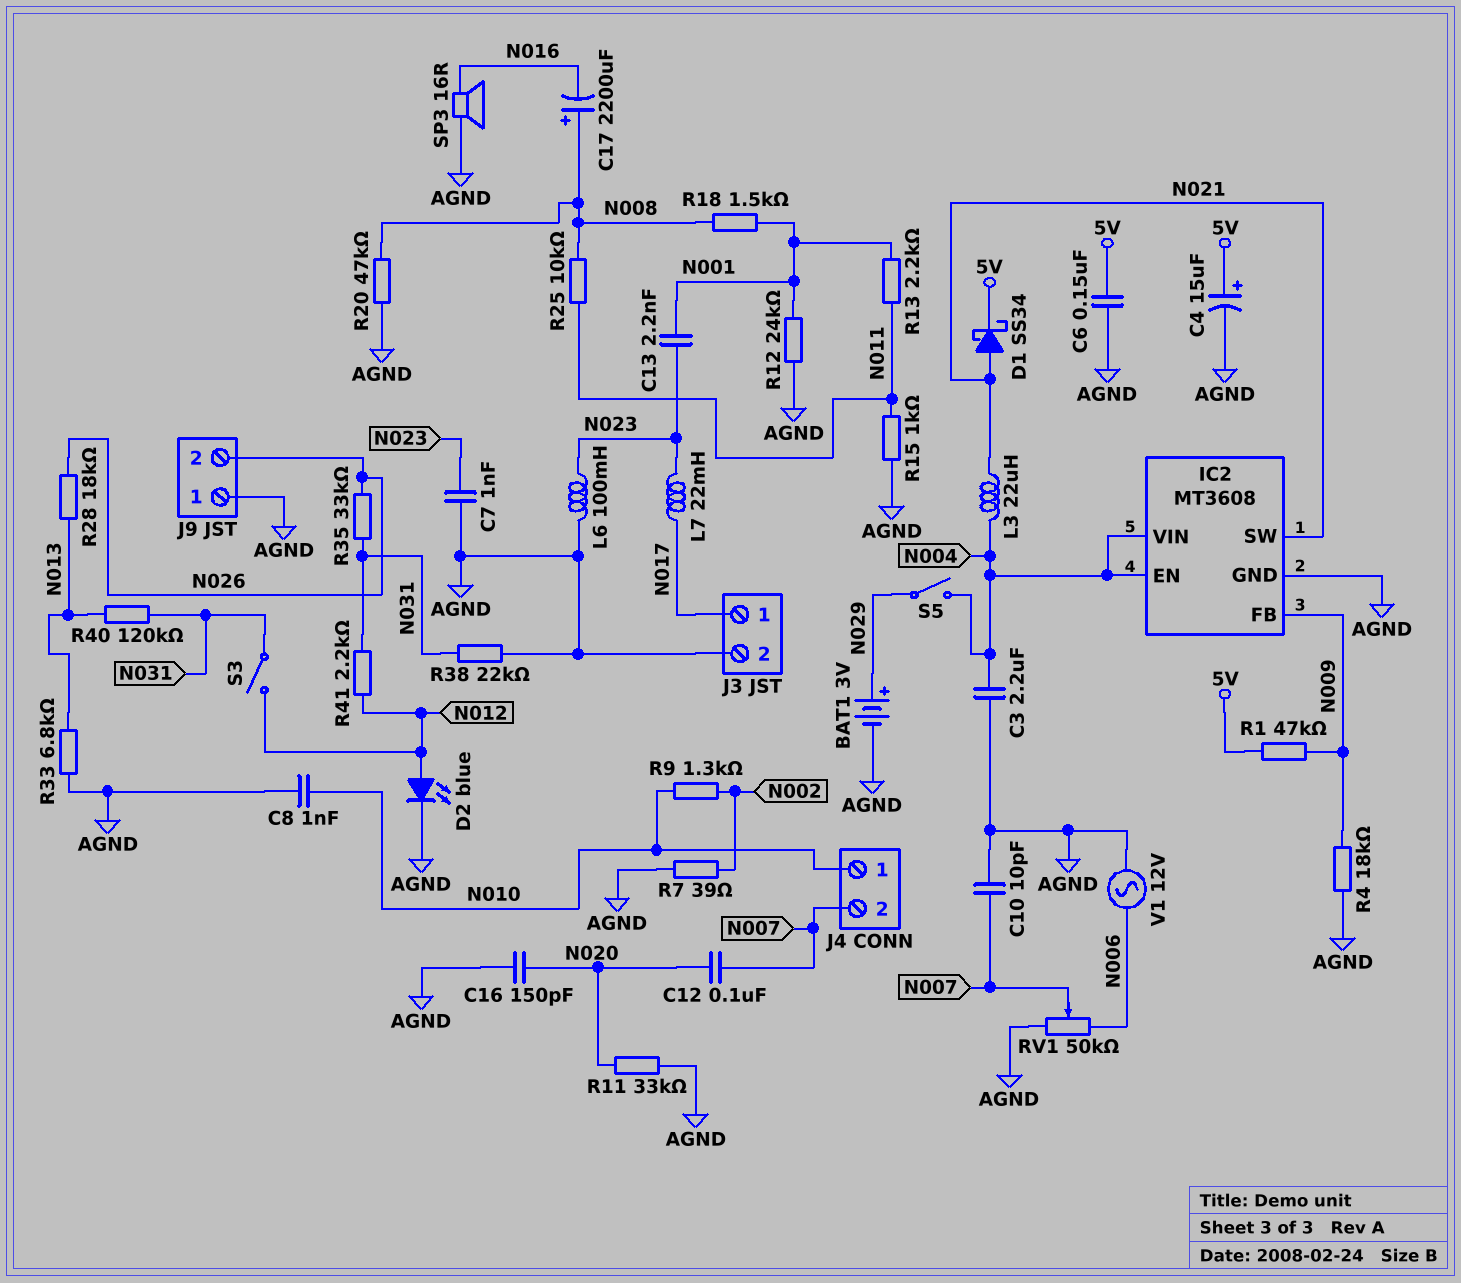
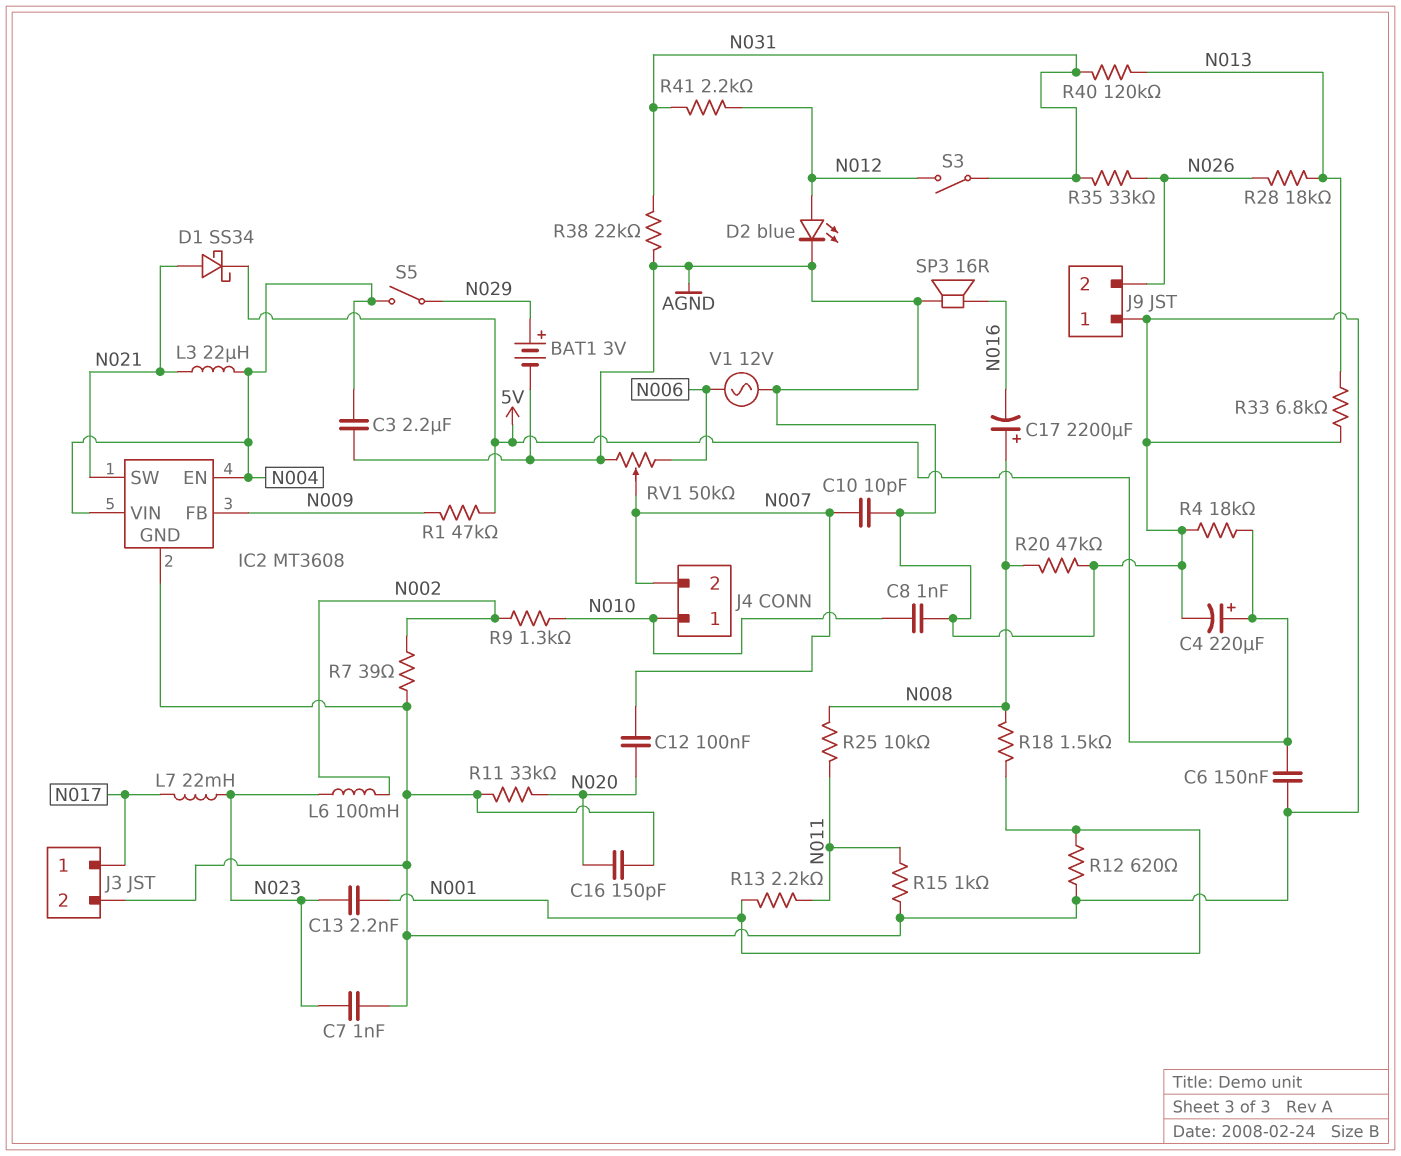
C4: 15uF (plus 5V, minus AGND) -> 220uF (plus 5V, minus AGND)
L6: 100mH (AGND, N023) -> 100mH (N002, N023)
R4: 18k (AGND, N009) -> 18k (5V, AGND)
R12: 24k (AGND, N001) -> 620 (AGND, N001)

